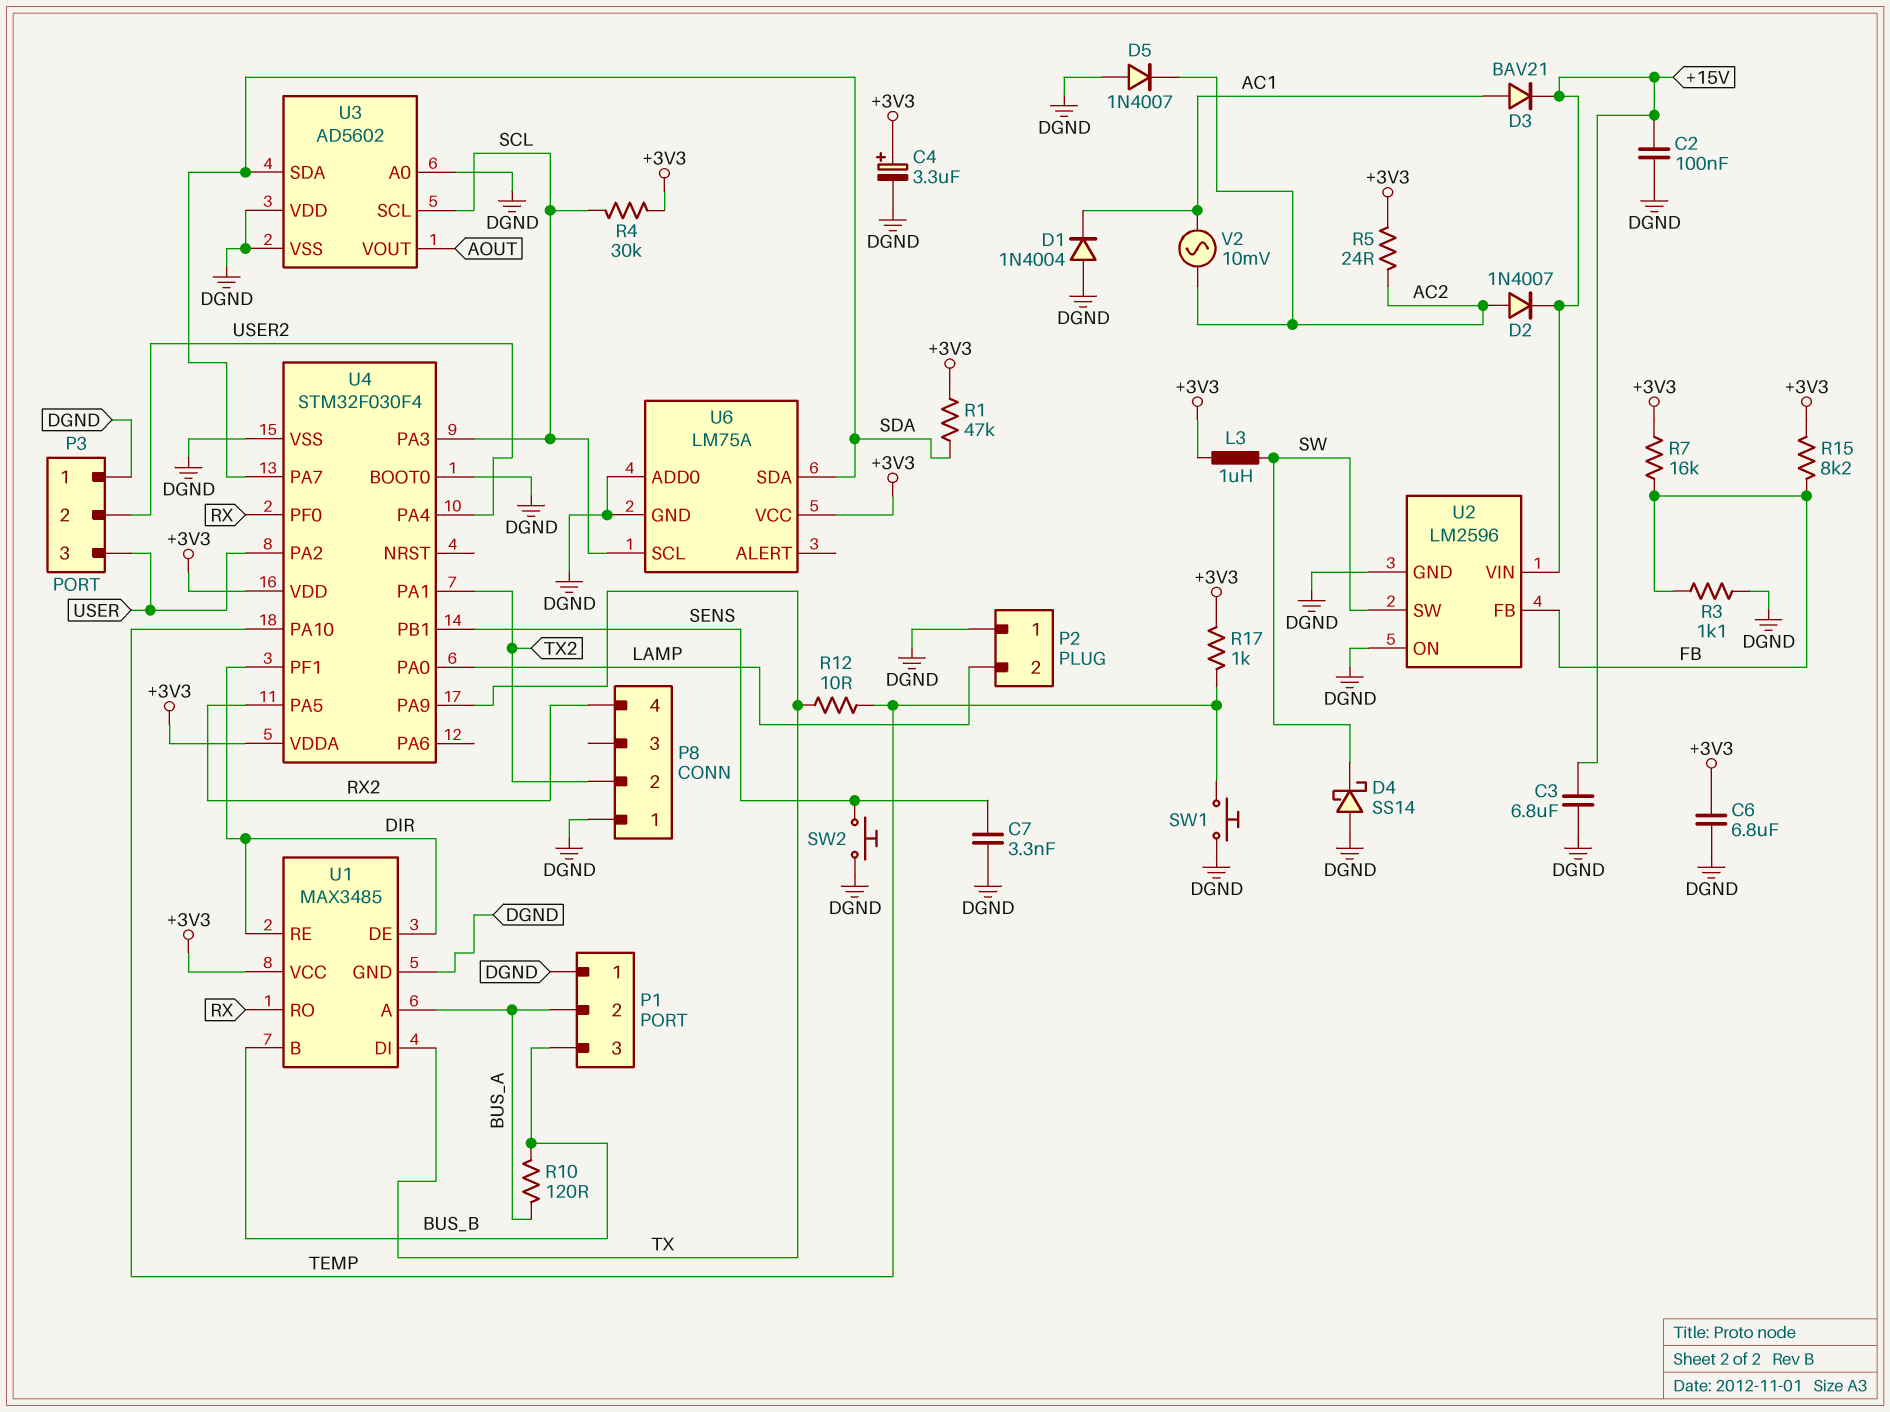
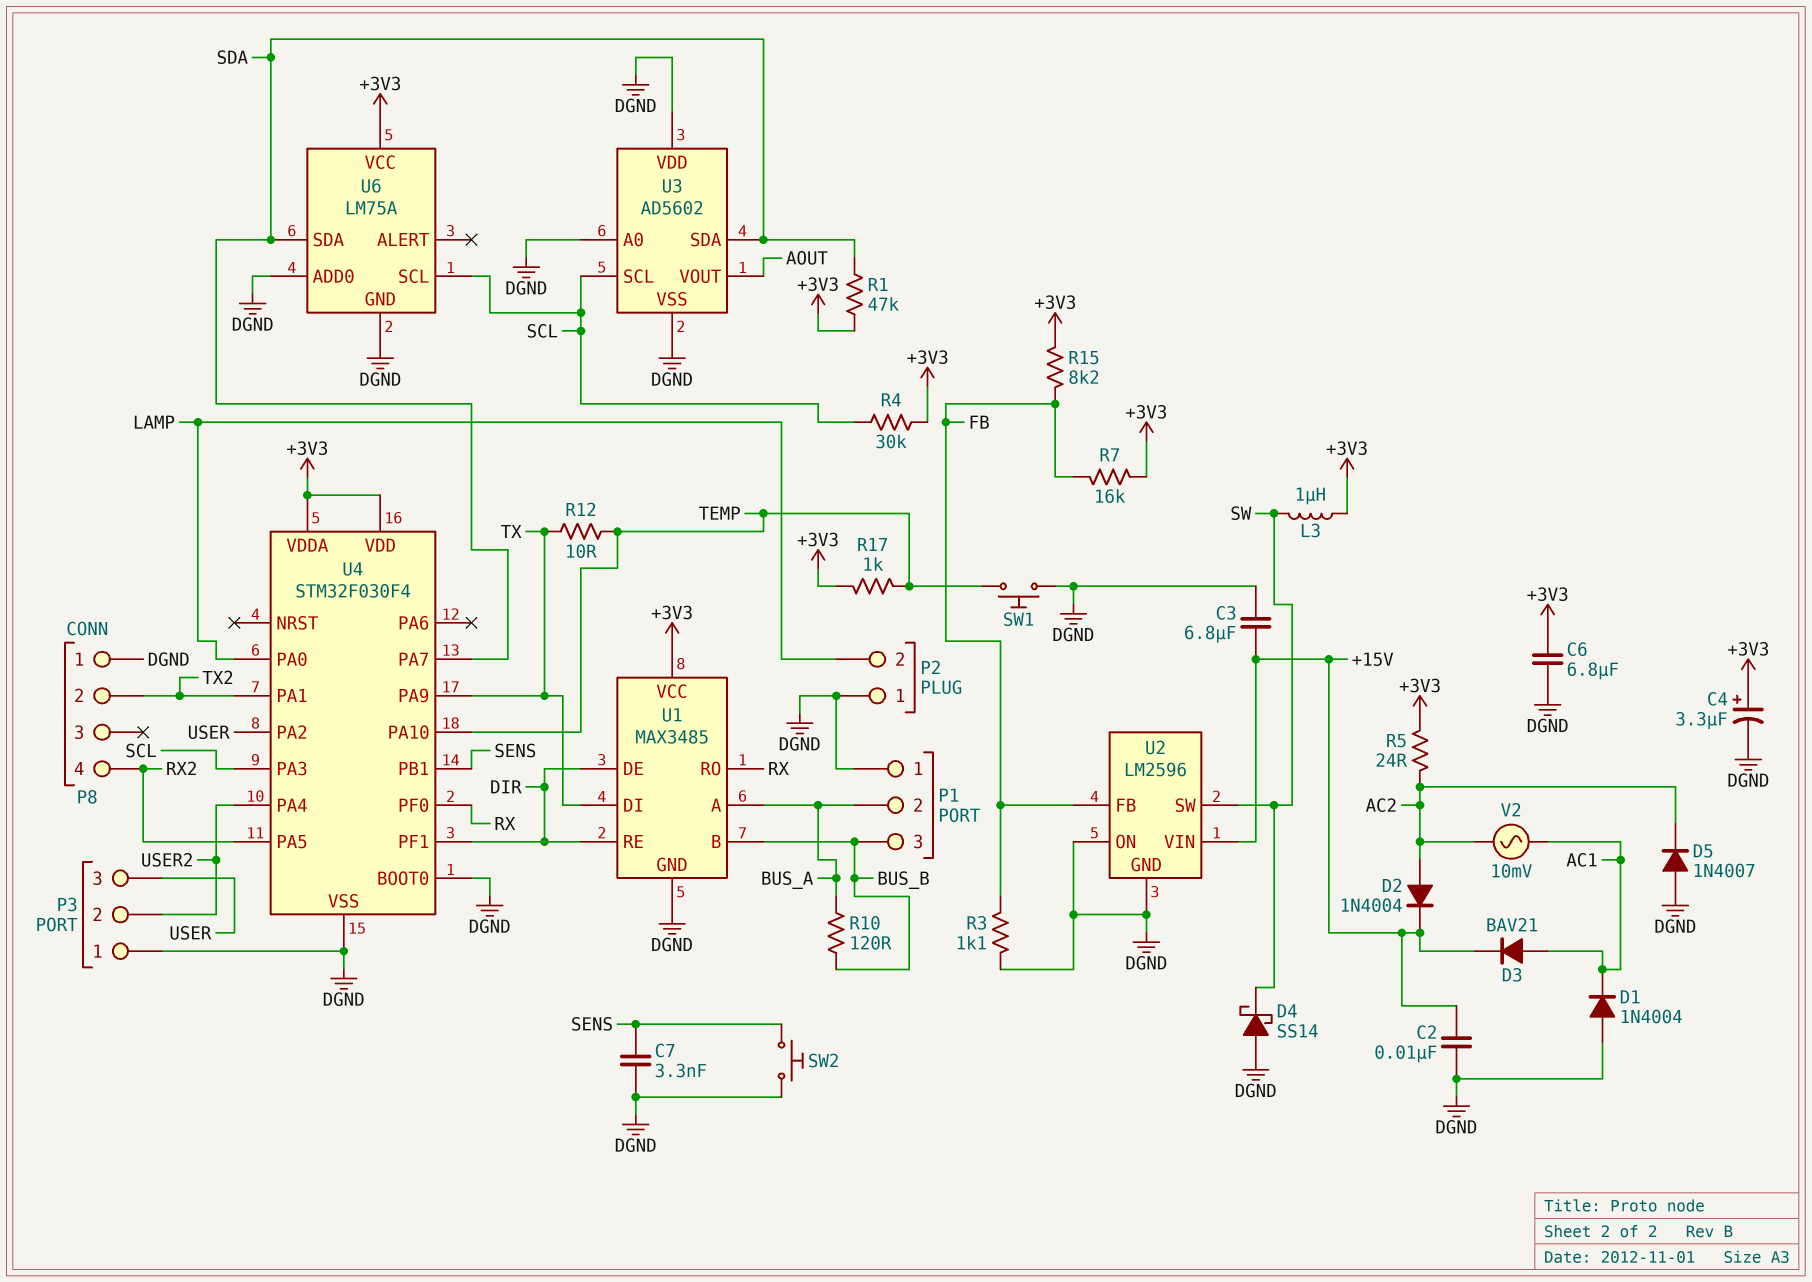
C2: 100nF (+15V, DGND) -> 10nF (+15V, DGND)
D2: diode 1N4007 (A AC2, K +15V) -> diode 1N4004 (A AC2, K +15V)

